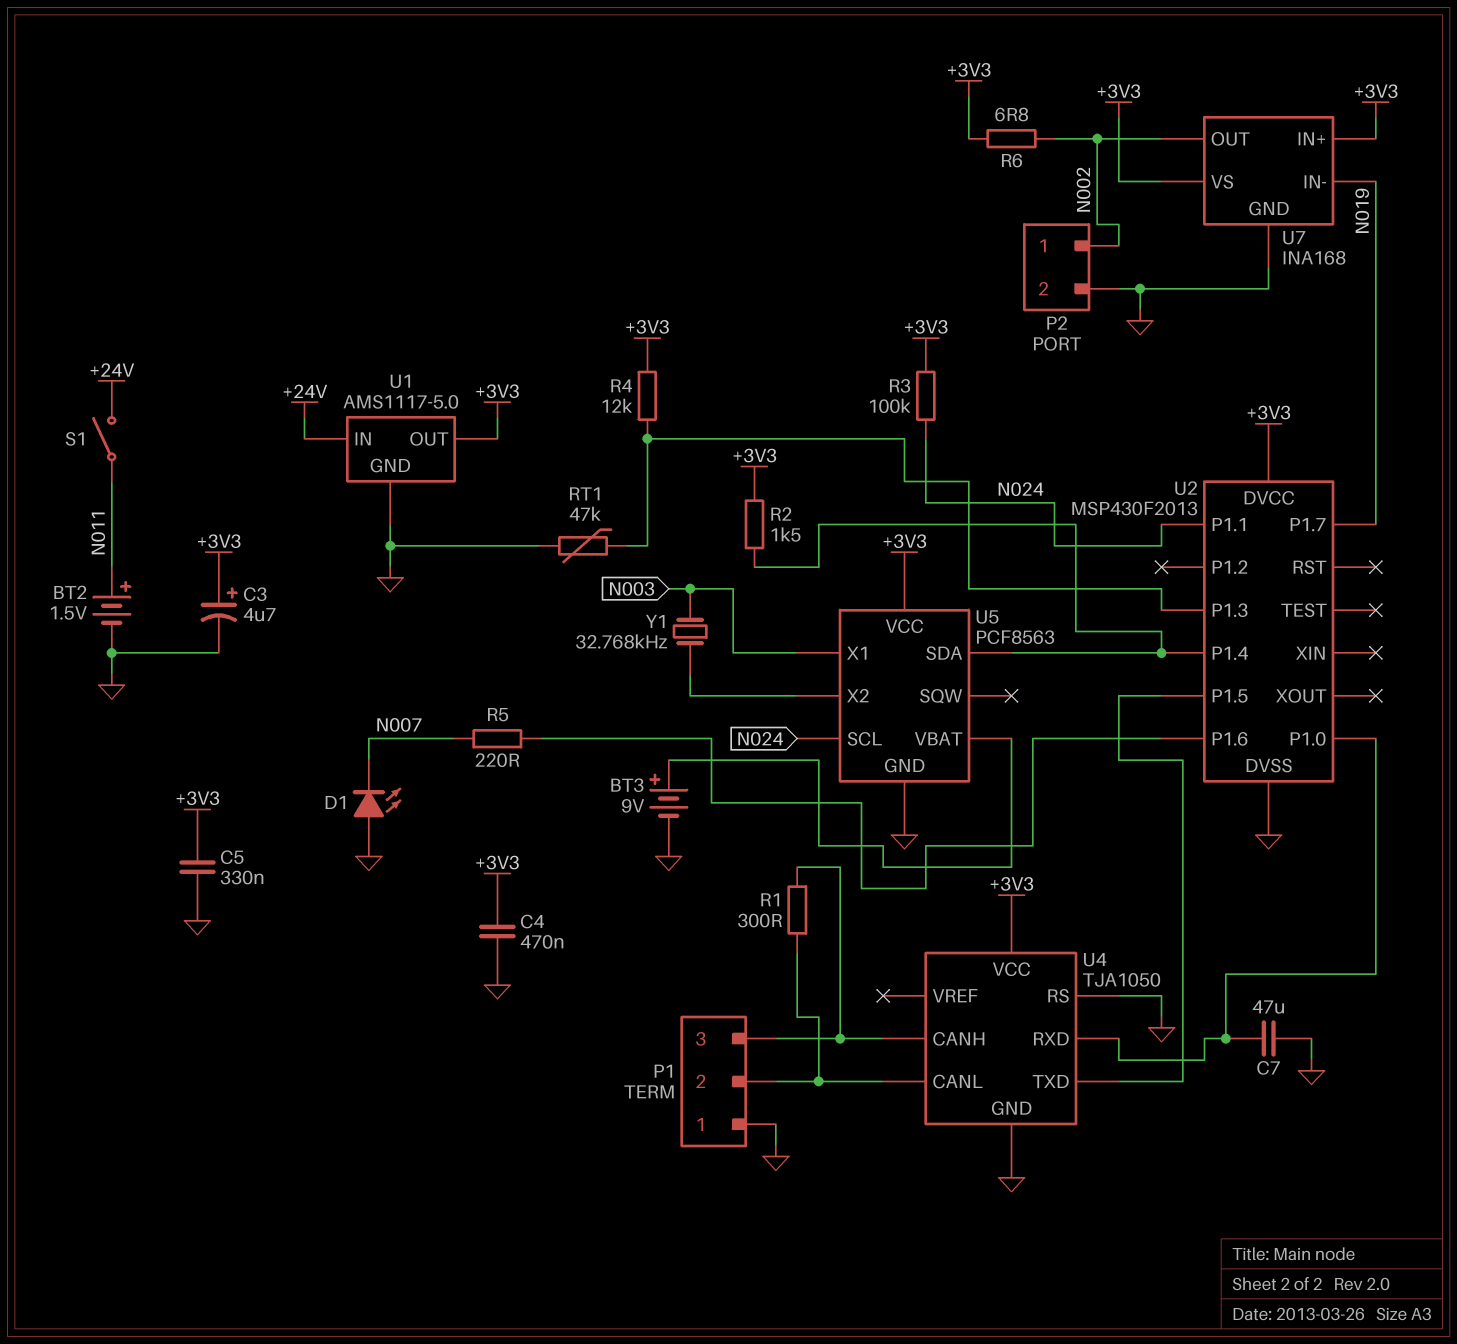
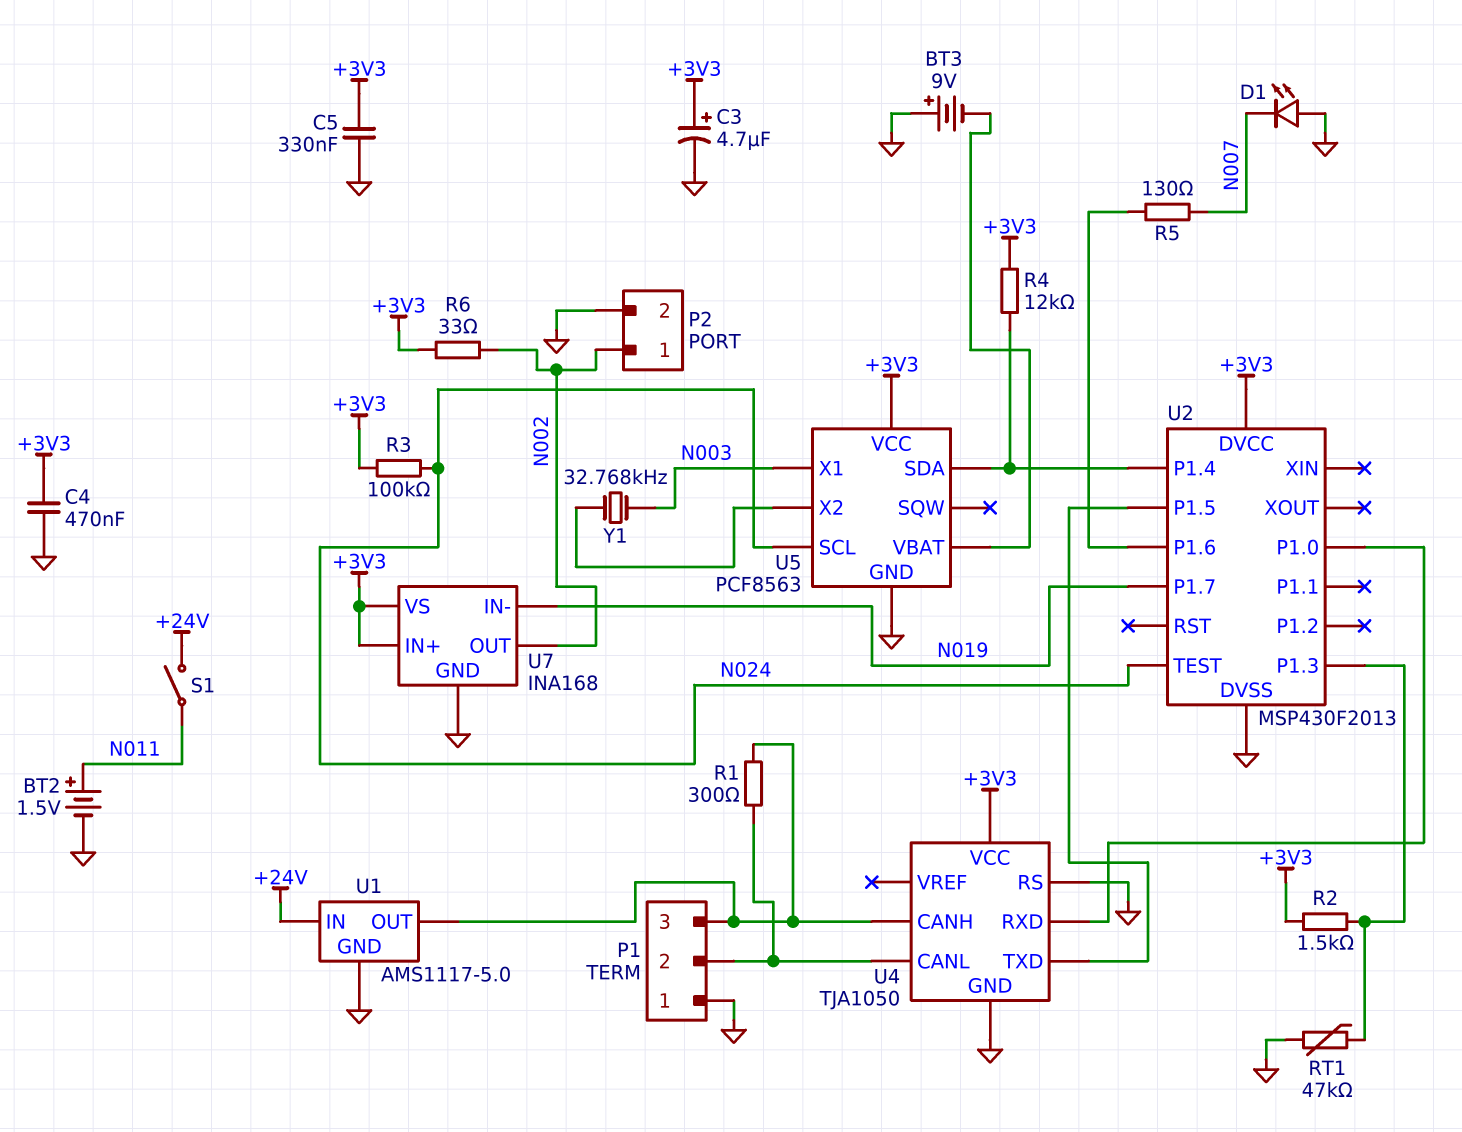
BT3: 9V (plus U5/VBAT, minus GND) -> 9V (plus GND, minus U5/VBAT)
C7: 47uF (GND, U2/P1.0) -> none
R2: 1.5k (+3V3, U2/P1.4) -> 1.5k (+3V3, U2/P1.3)
R4: 12k (+3V3, U2/P1.3) -> 12k (+3V3, U2/P1.4)
R5: 220 (N007, U2/P1.6) -> 130 (N007, U2/P1.6)
R6: 6.8 (+3V3, N002) -> 33 (+3V3, N002)
U1 pin OUT: +3V3 -> P1/3
U2 pin P1.1: N024 -> none
U2 pin TEST: none -> N024

